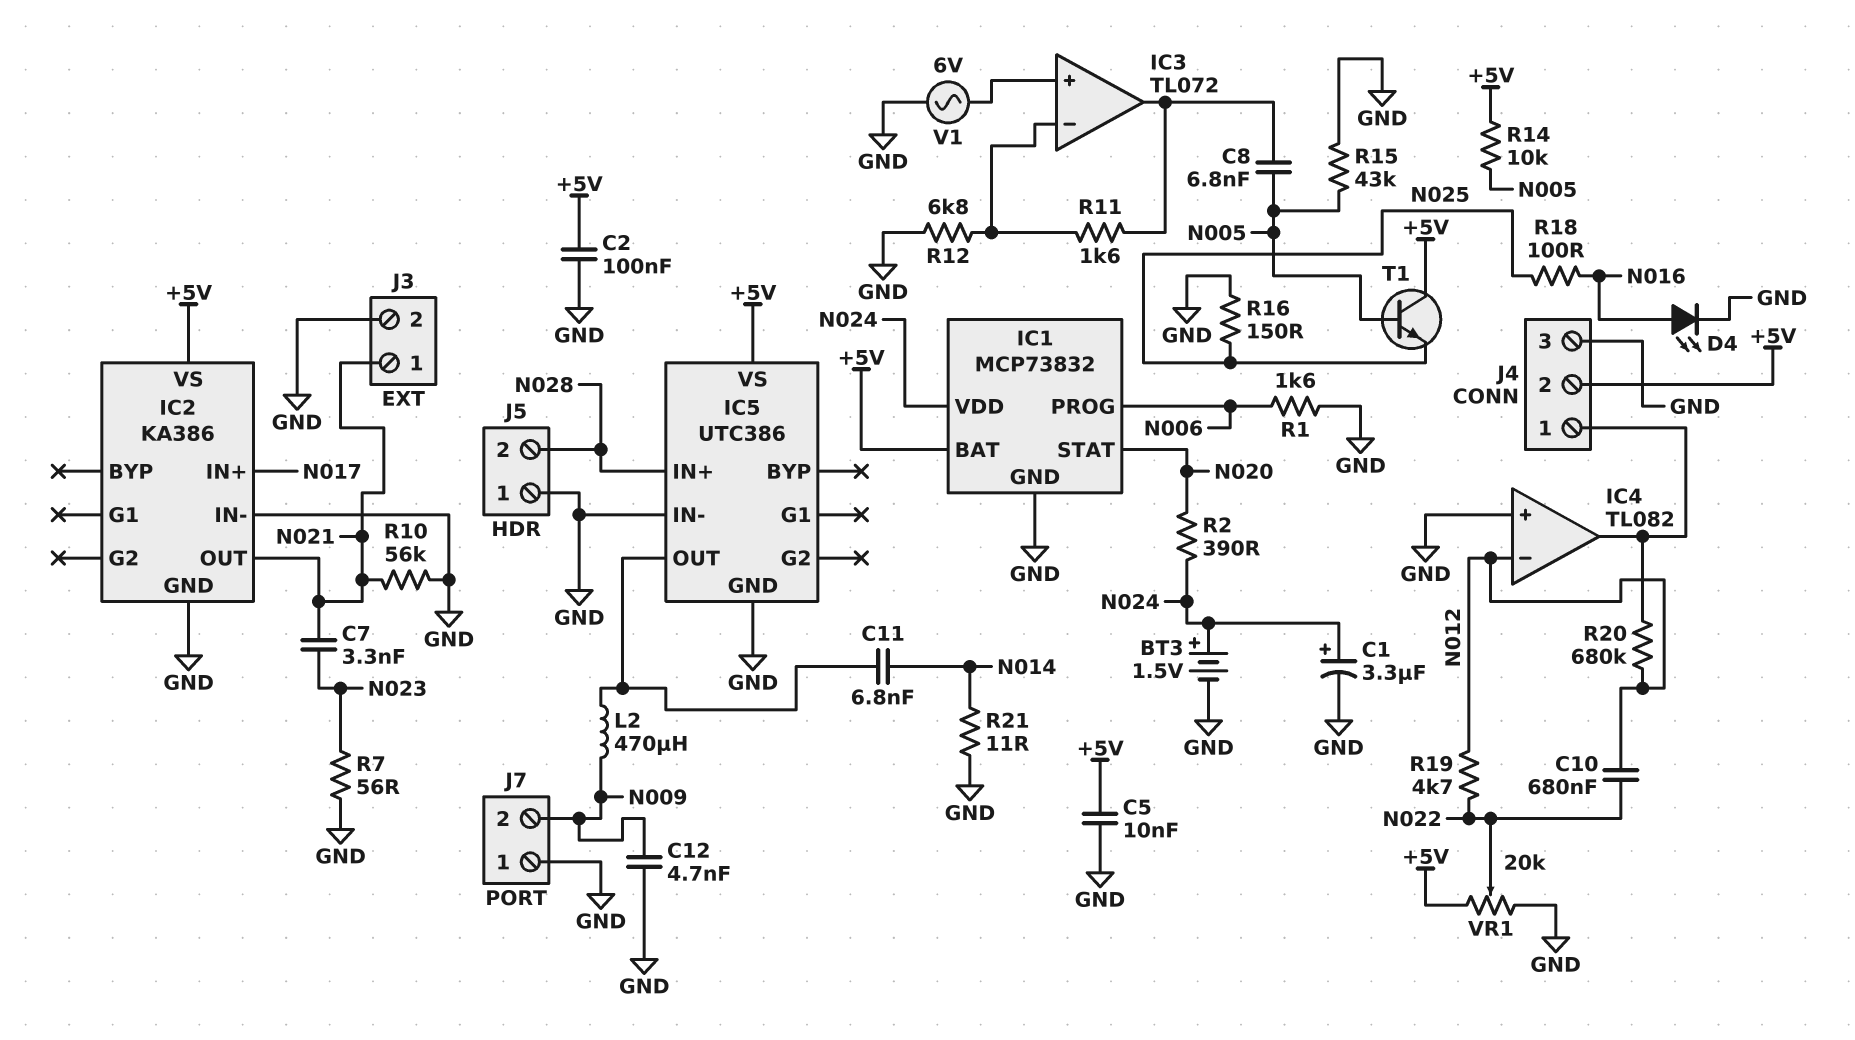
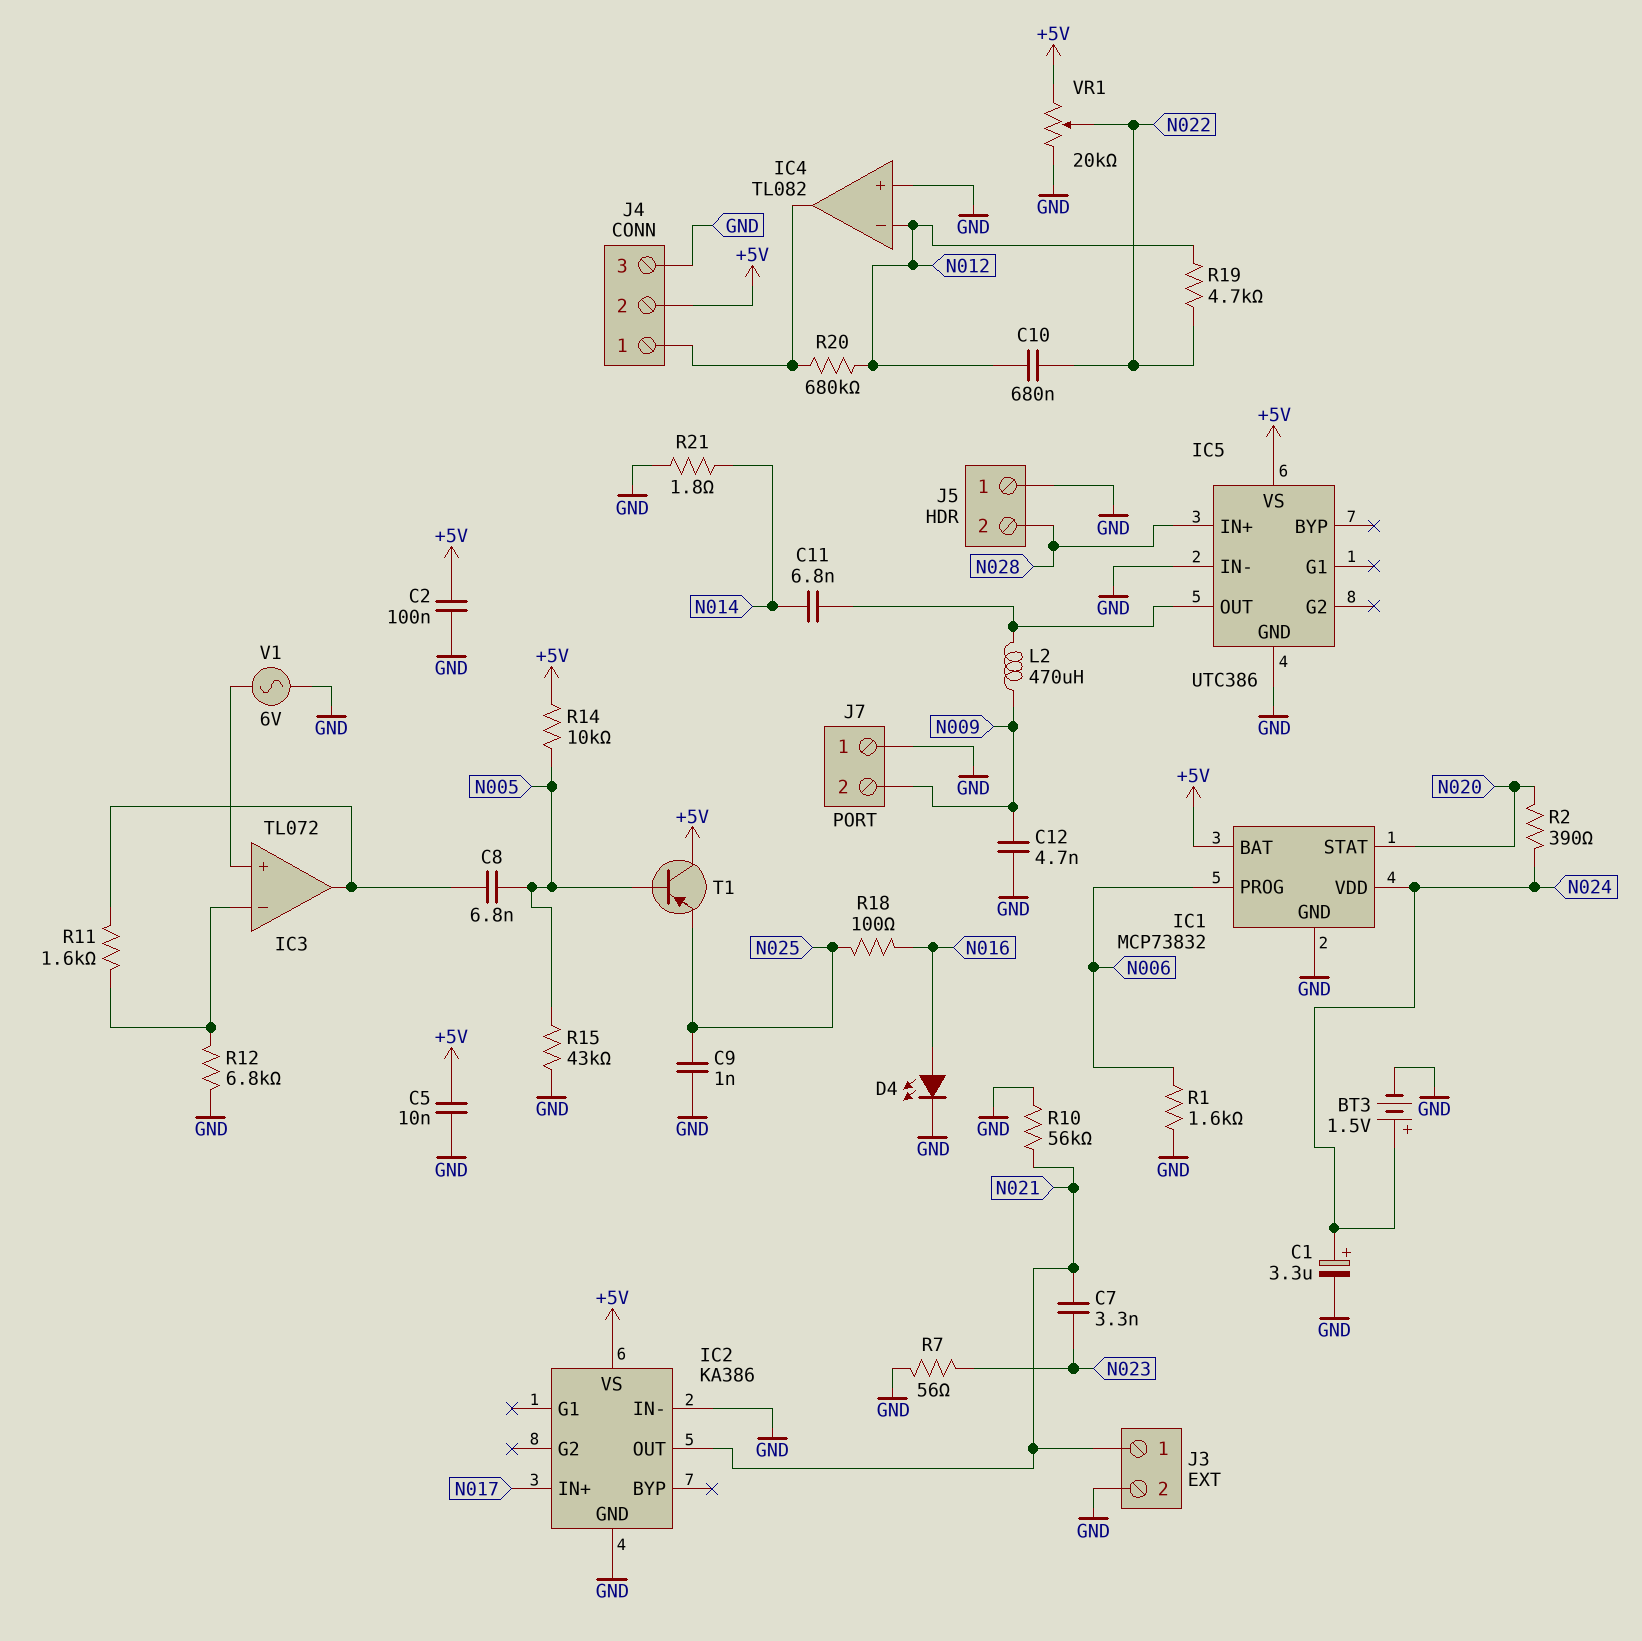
C9: none -> 1nF (GND, N025)
R16: 150 (GND, N025) -> none
R21: 11 (GND, N014) -> 1.8 (GND, N014)
T1: NPN (B N005, C +5V, E N025) -> PNP (B N005, C +5V, E N025)

